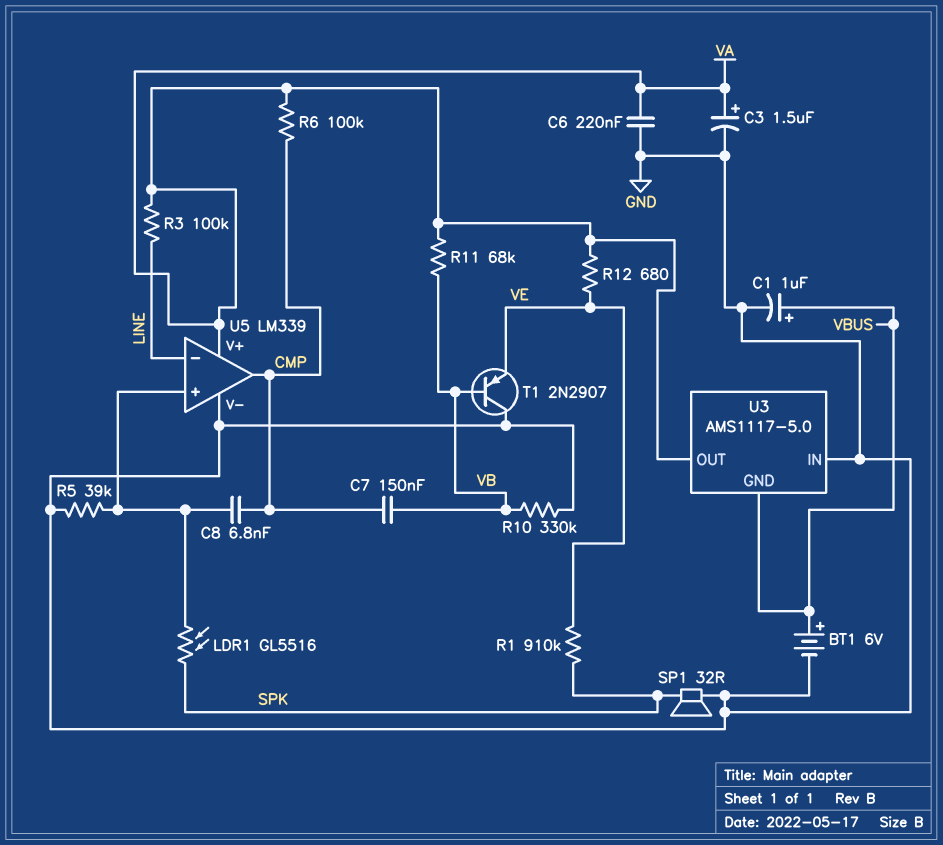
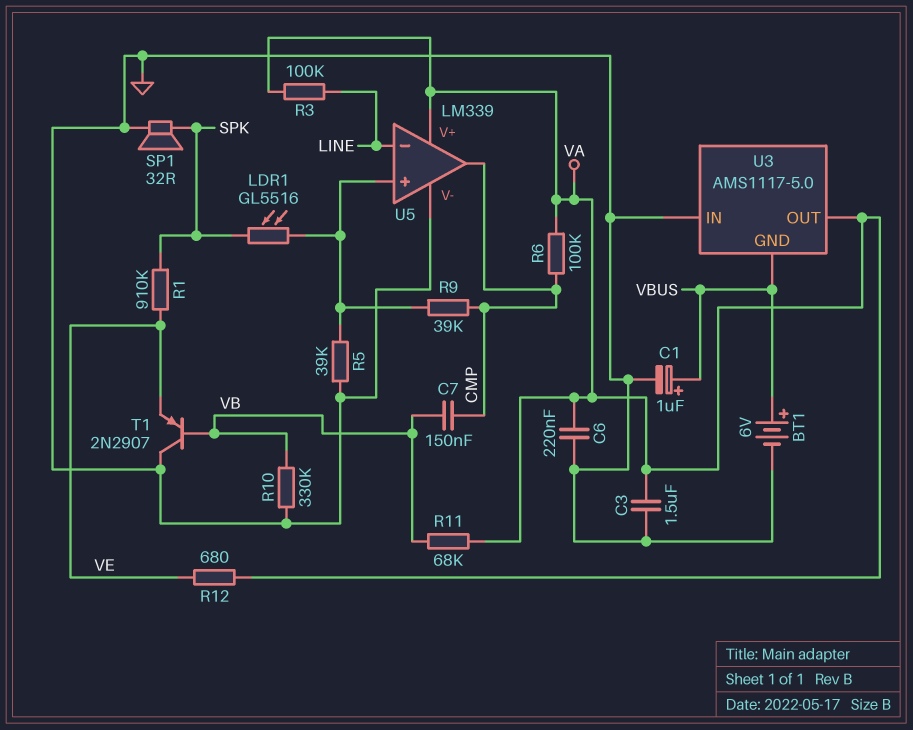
C3: 1.5uF (plus VA, minus GND) -> 1.5uF (GND, VA)
C8: 6.8nF (CMP, U5/in+) -> none
R9: none -> 39k (CMP, U5/in+)

